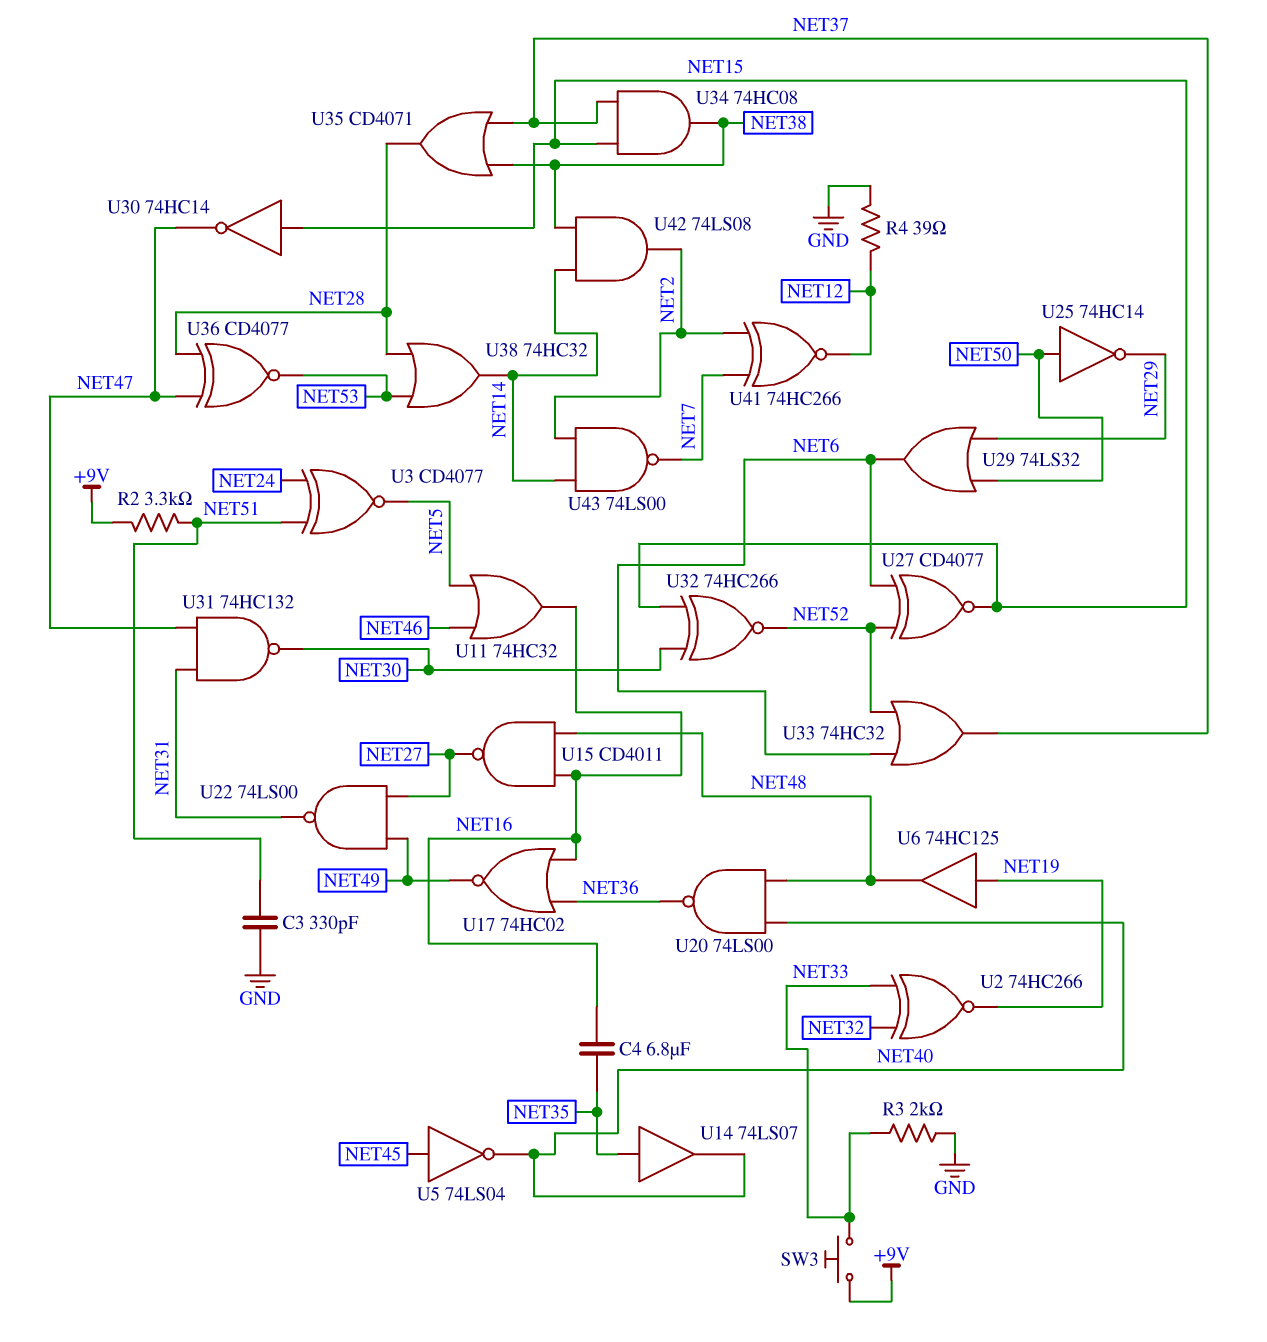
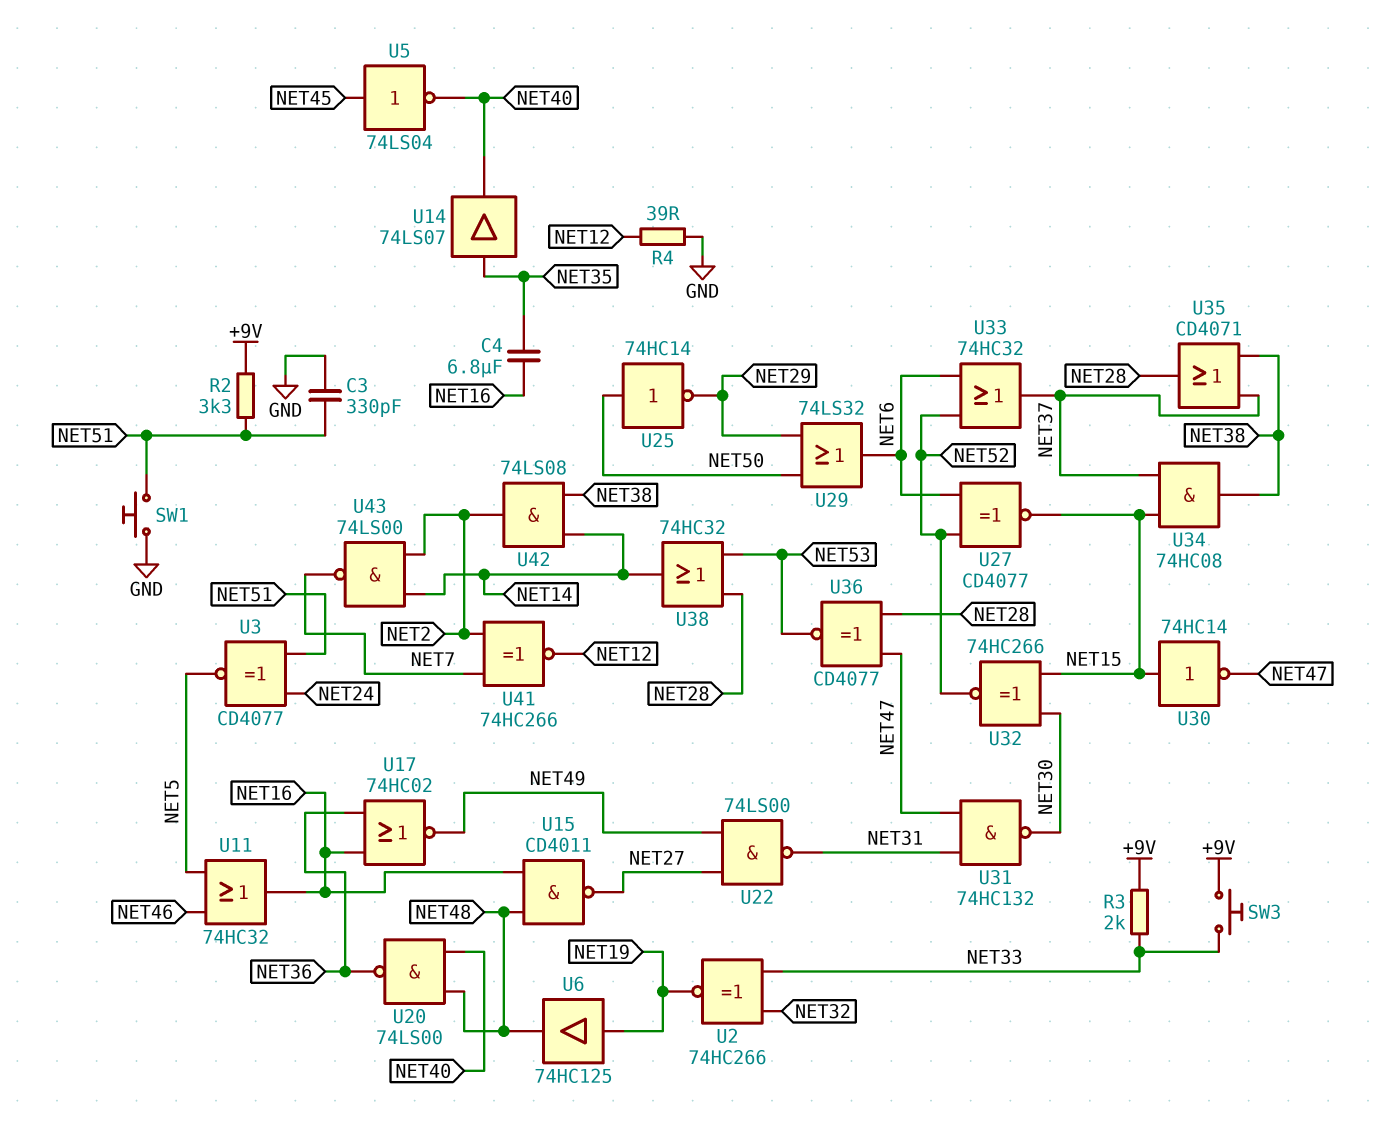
R3: 2k (GND, NET33) -> 2k (+9V, NET33)
SW1: none -> button (GND, NET51)

